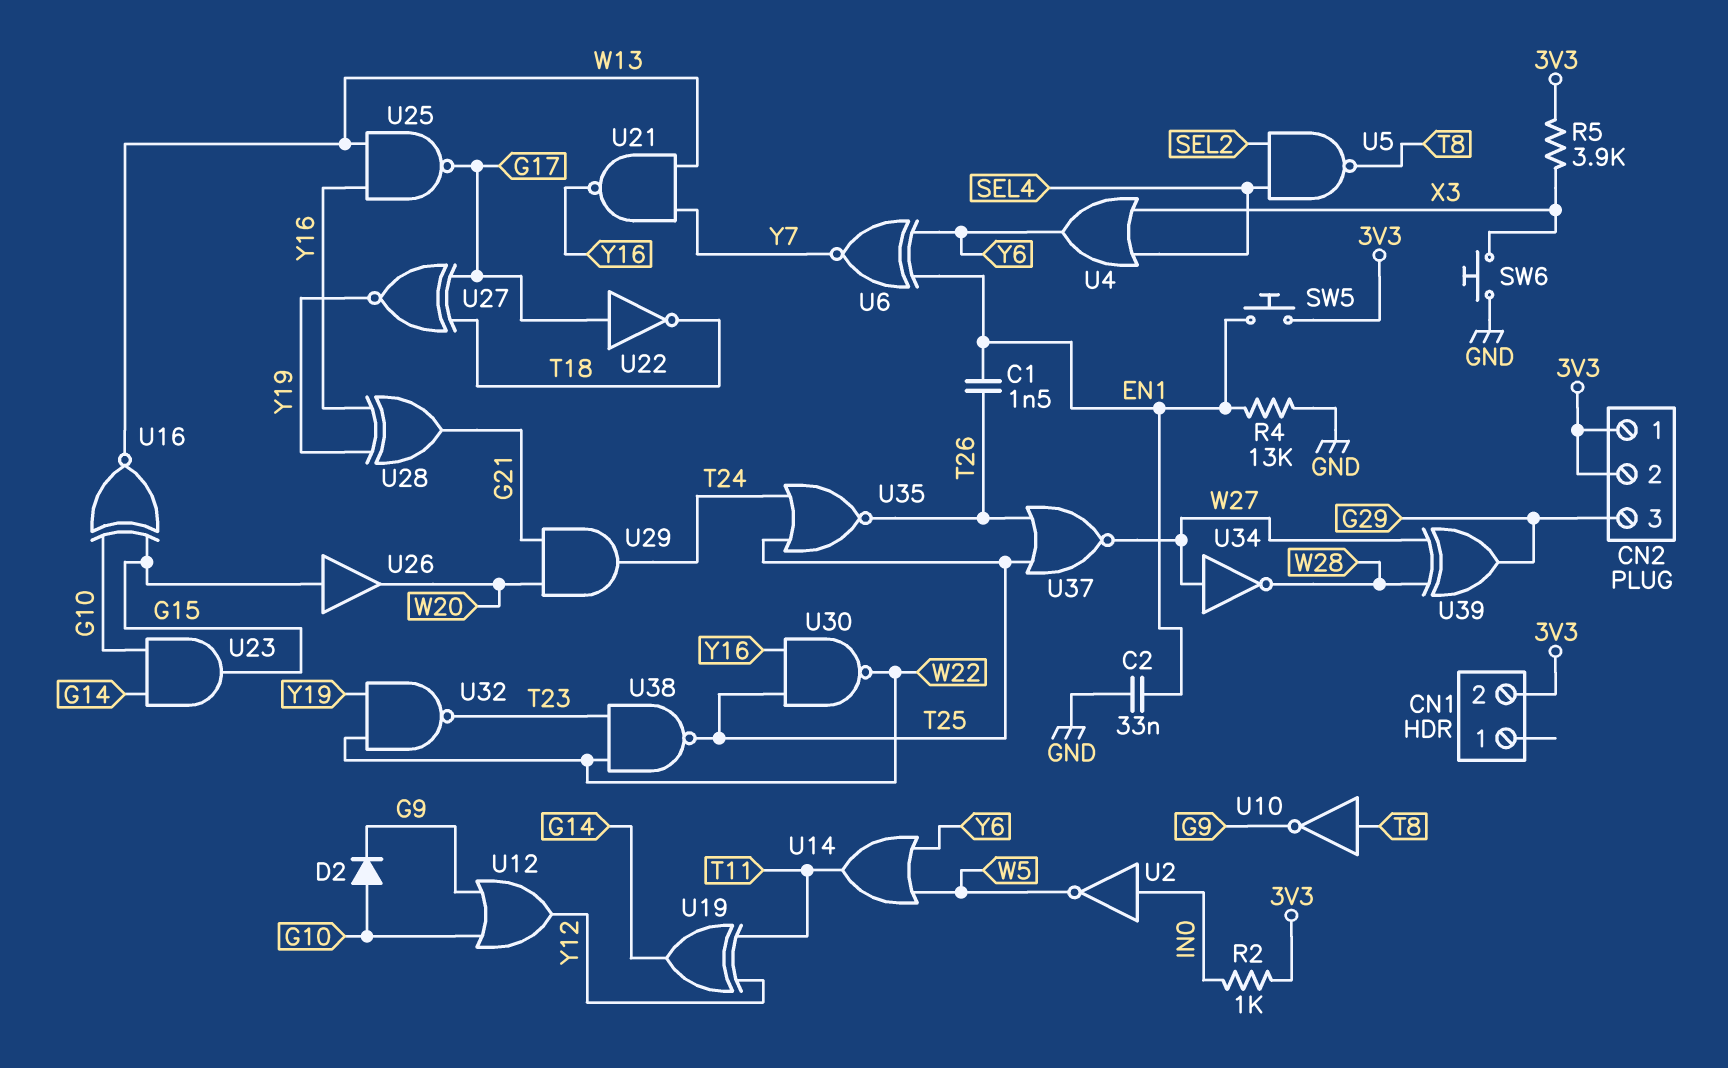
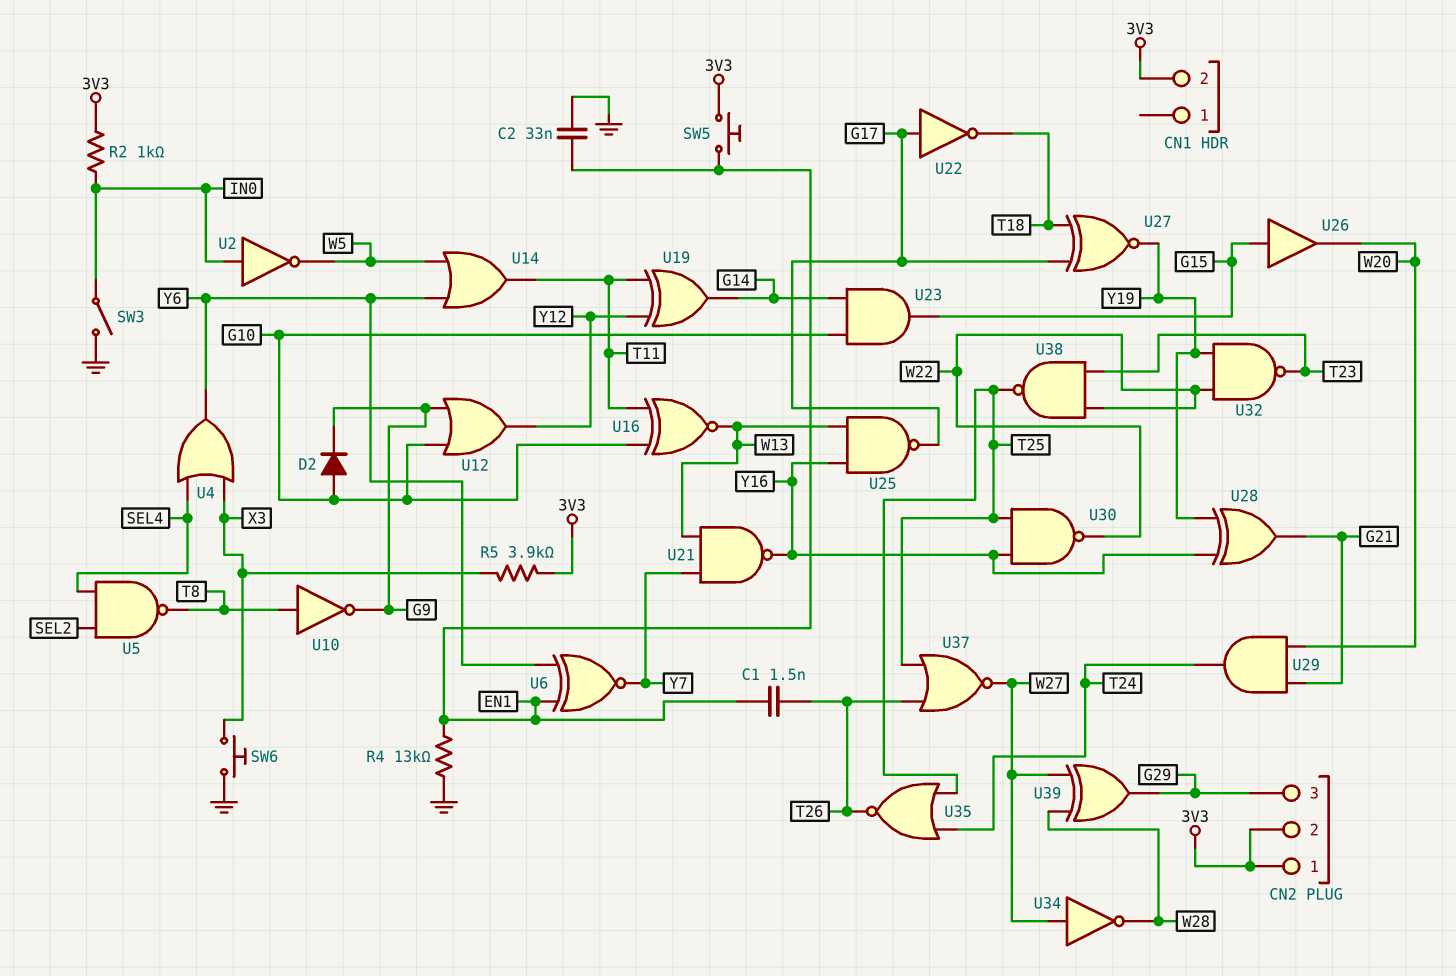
SW3: none -> switch (GND, IN0)
U16: XNOR (in G10, in G15, out W13) -> XNOR (in G10, in T11, out W13)

